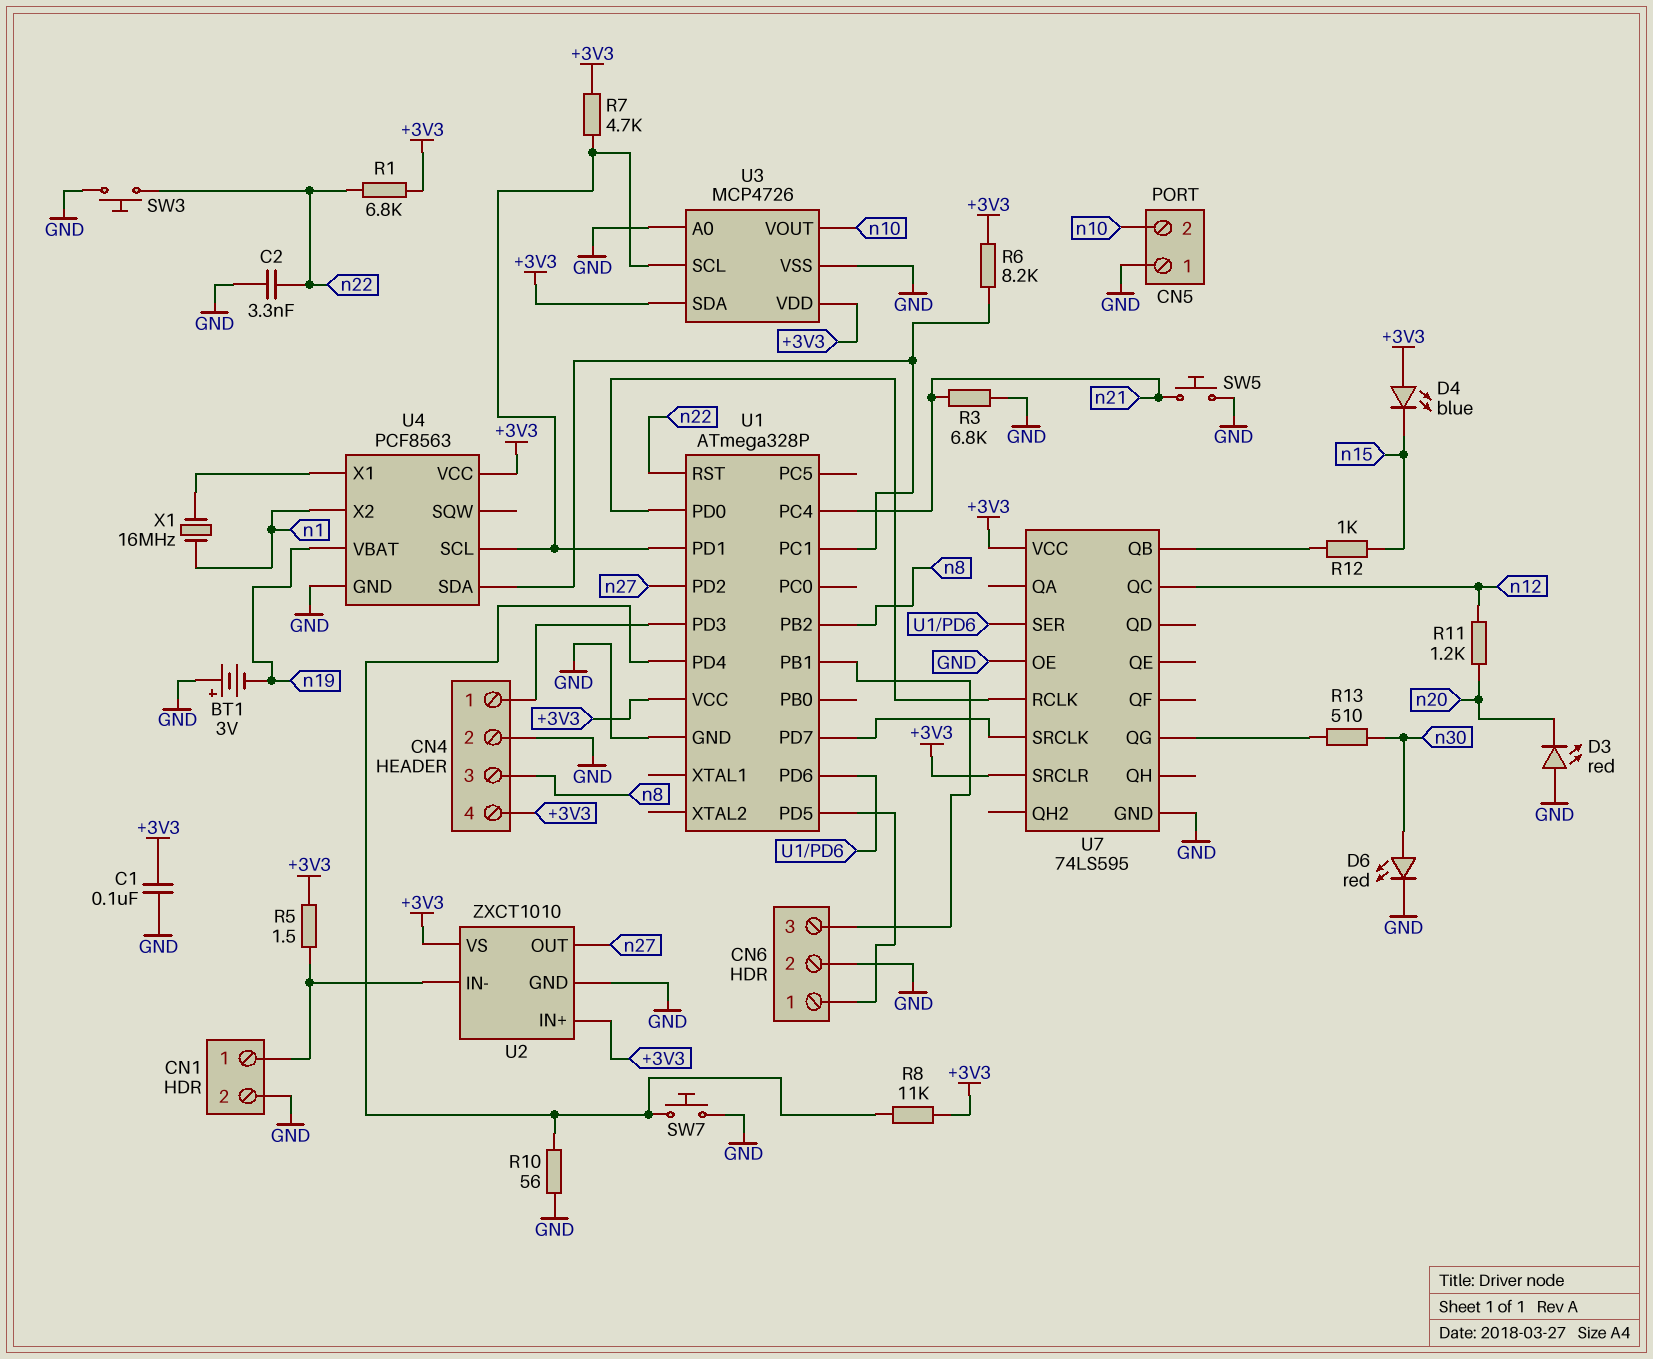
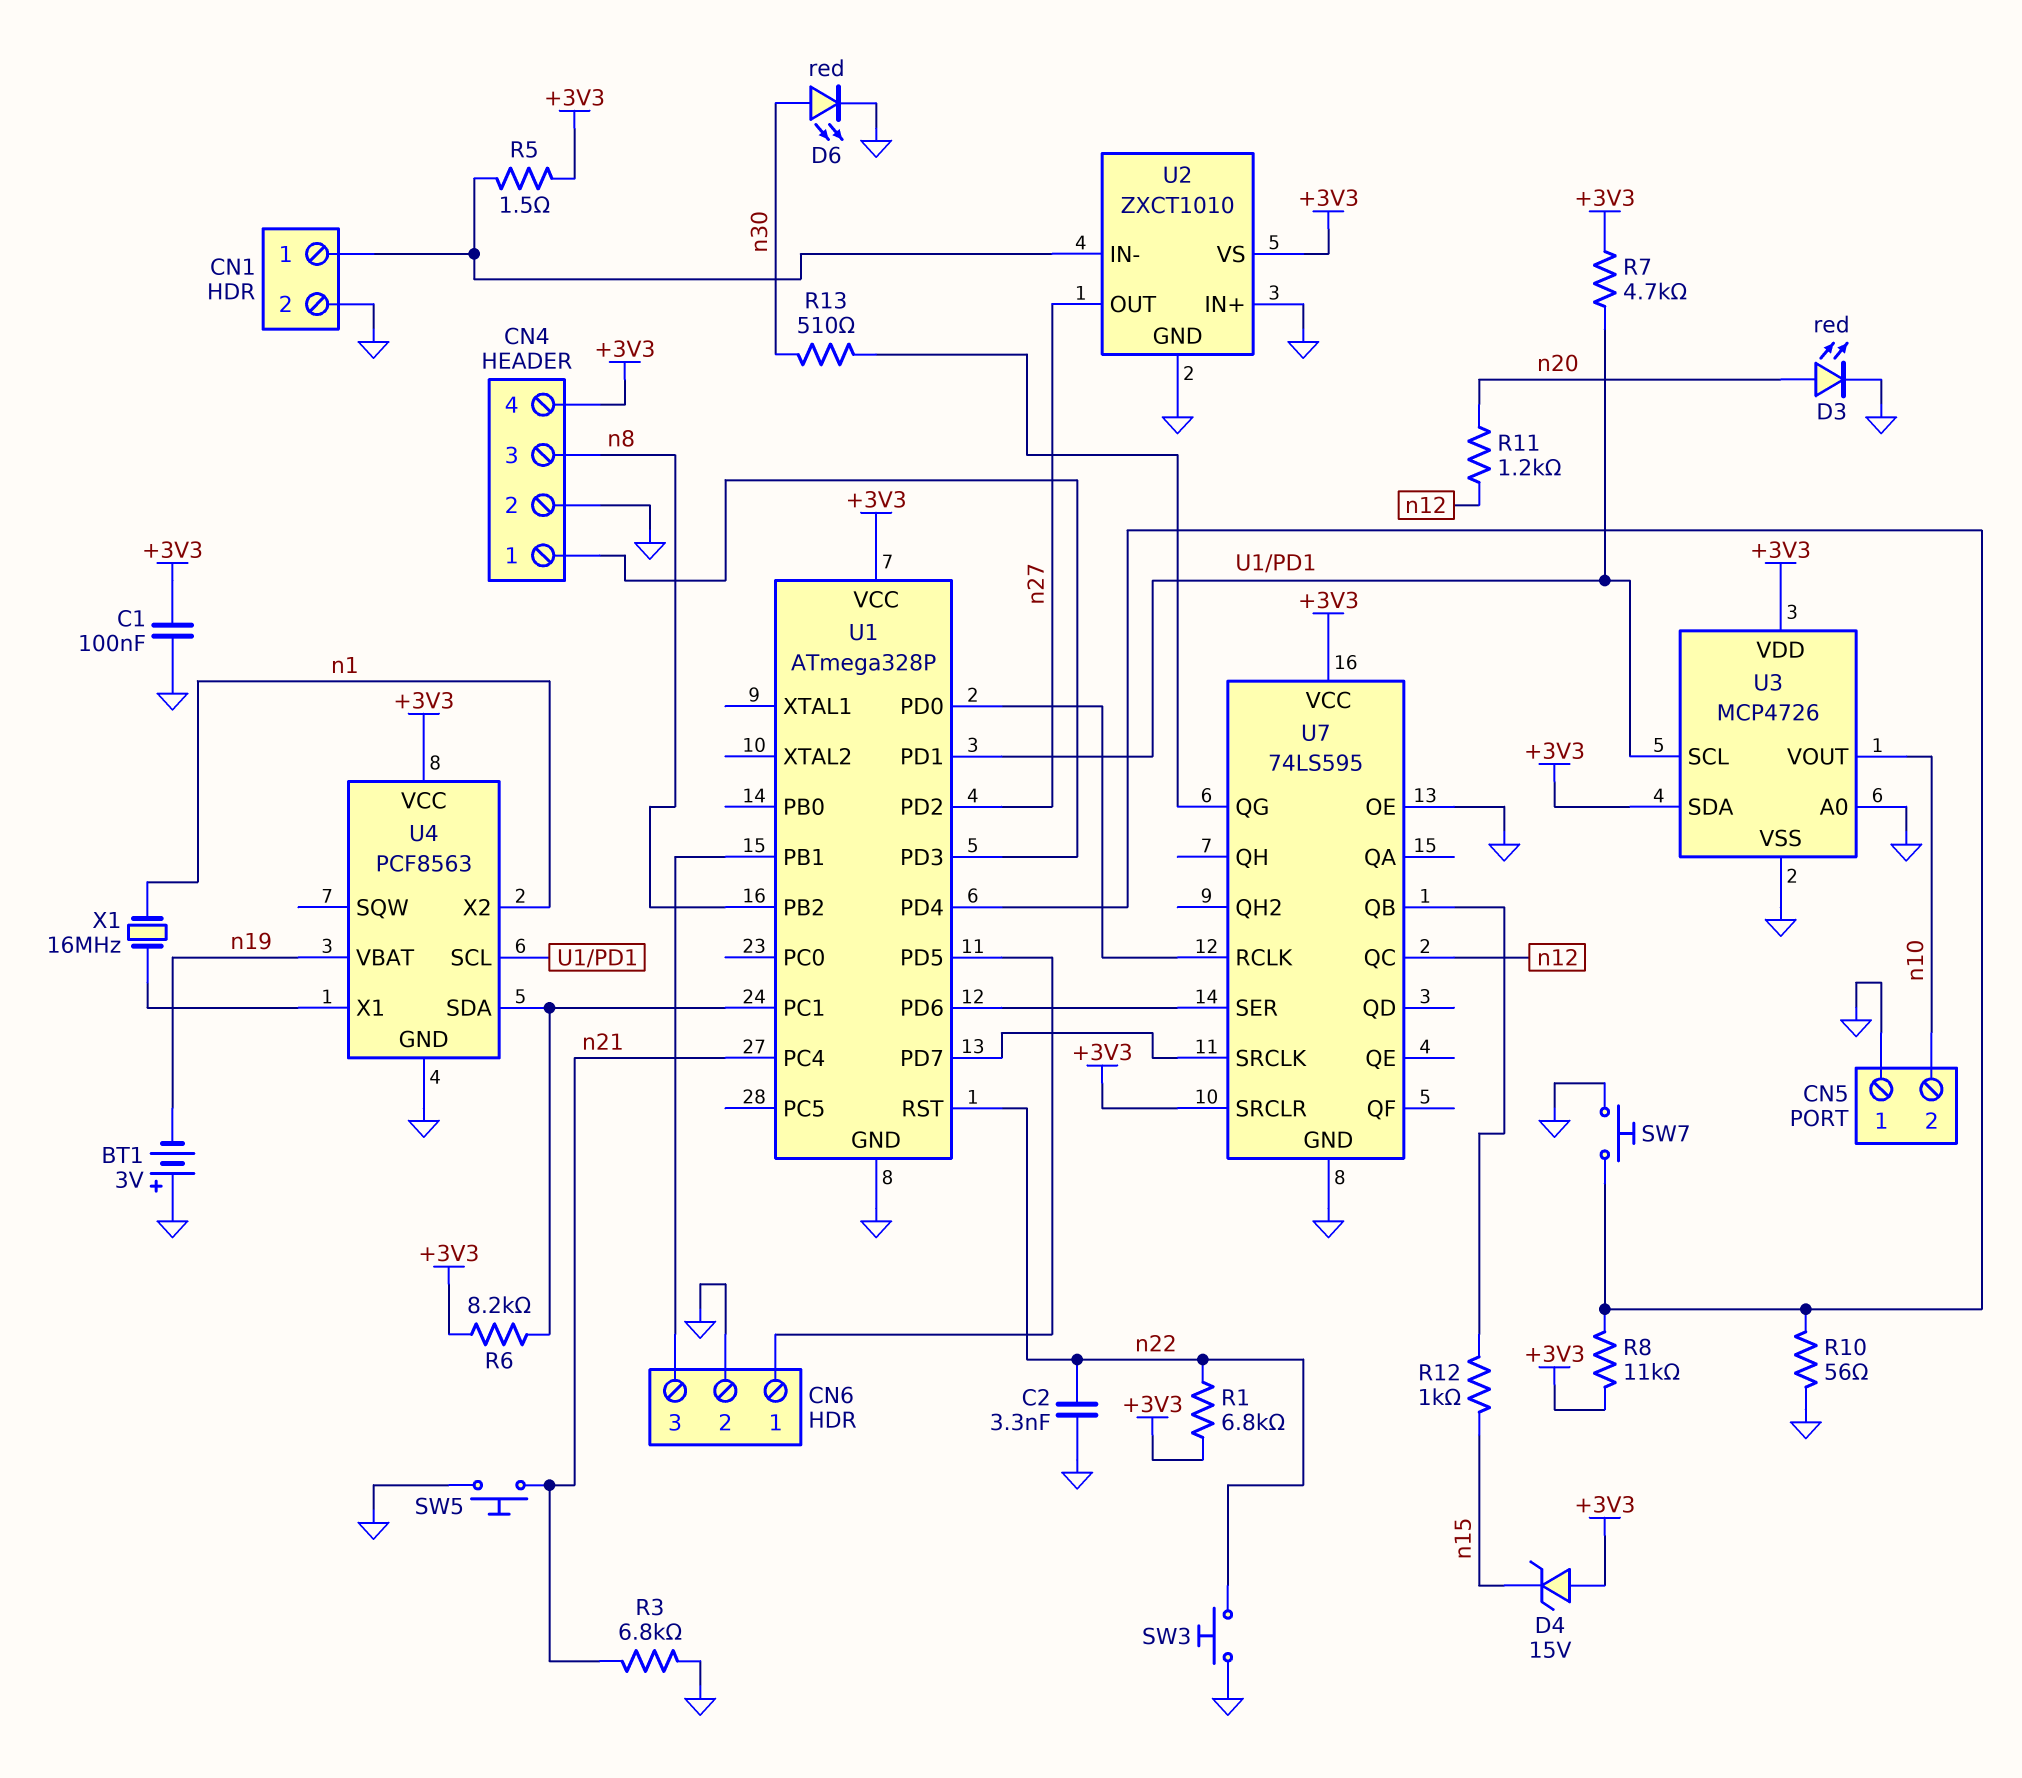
D3: LED red (A GND, K n20) -> LED red (A n20, K GND)
D4: LED blue (A +3V3, K n15) -> zener 15V (A +3V3, K n15)
U2 pin IN+: +3V3 -> GND

